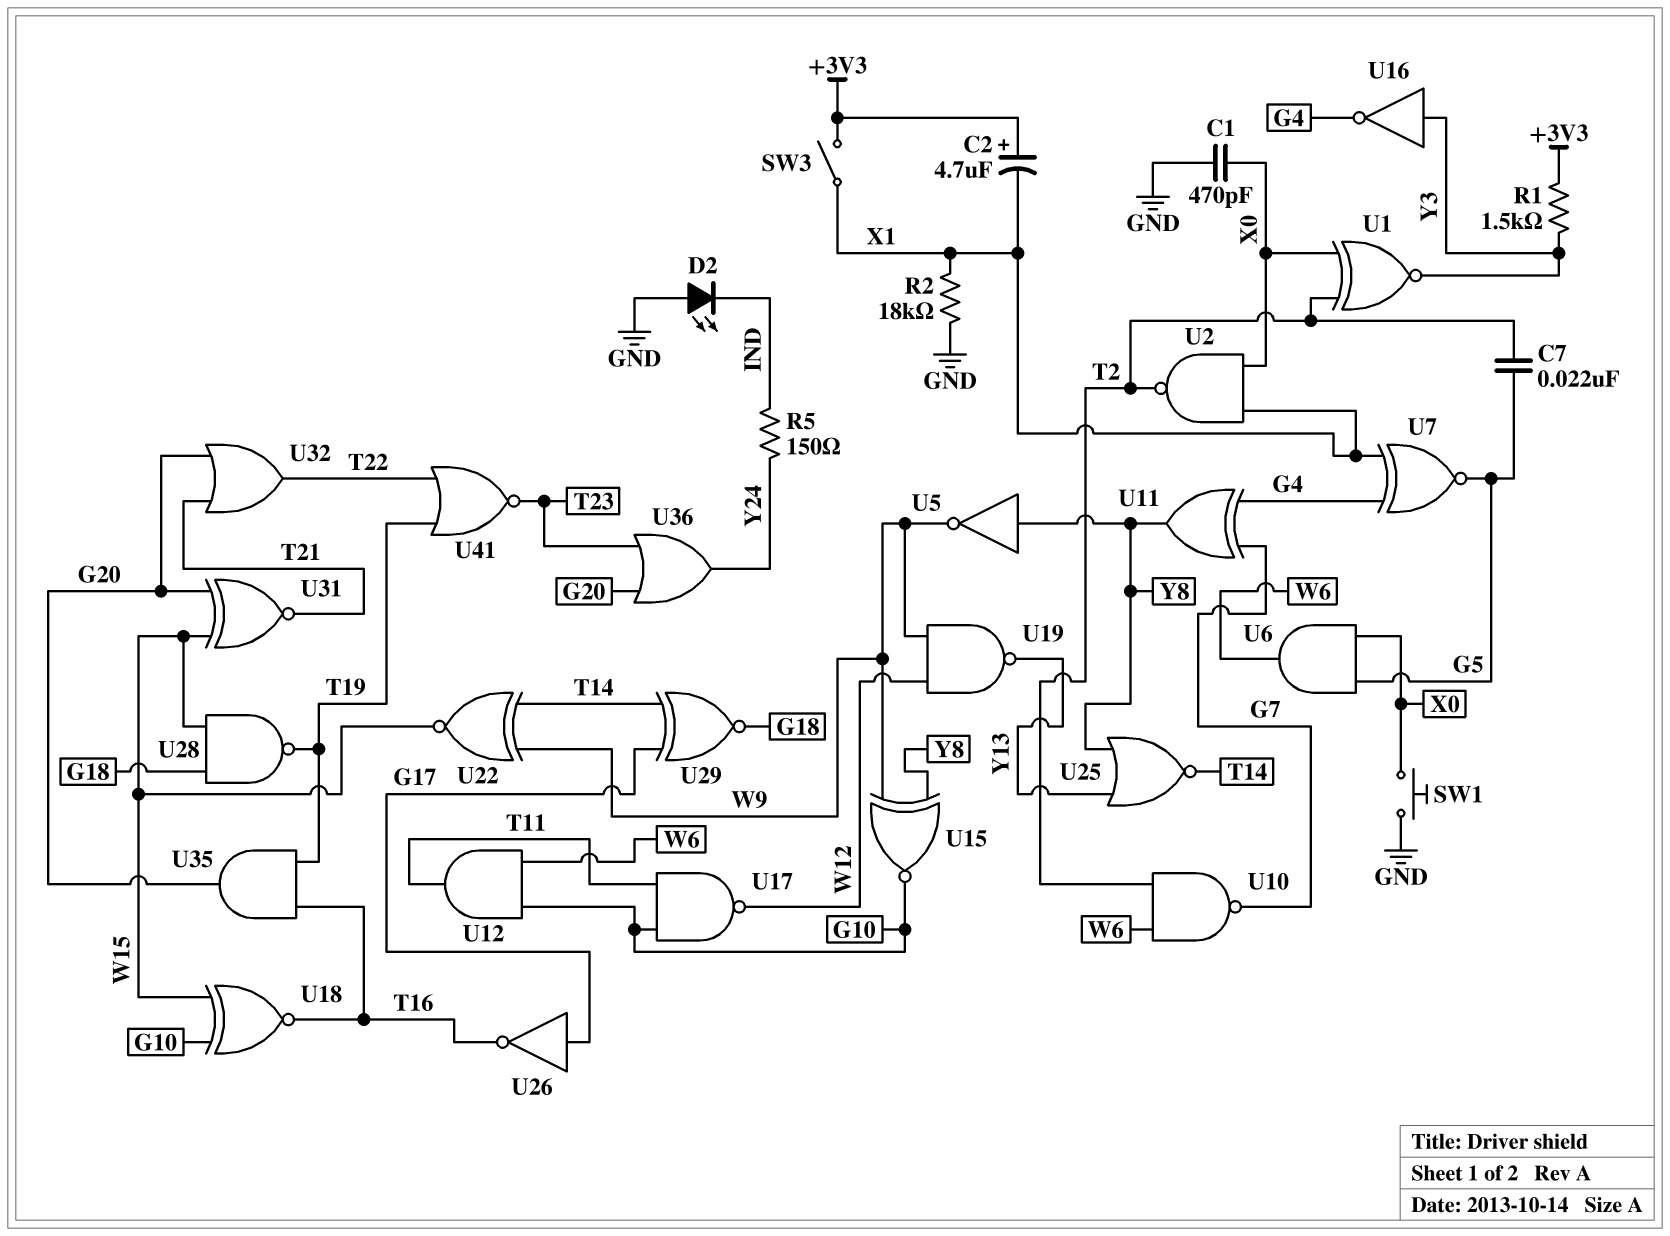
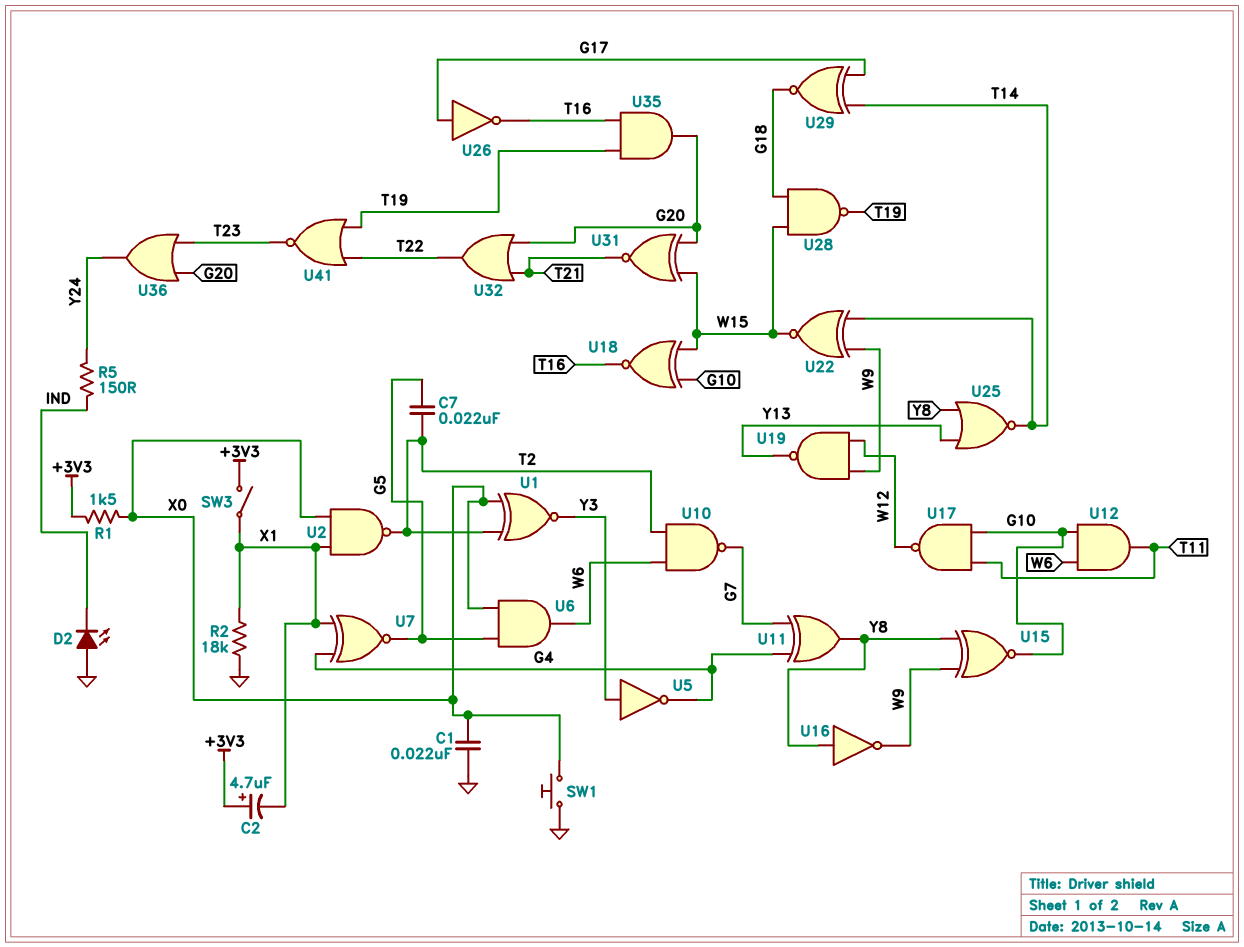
C1: 470pF (GND, X0) -> 22nF (GND, X0)
R1: 1.5k (+3V3, Y3) -> 1.5k (+3V3, X0)
U5: NOT (in Y8, out W9) -> NOT (in Y3, out G4)
U16: NOT (in Y3, out G4) -> NOT (in Y8, out W9)

